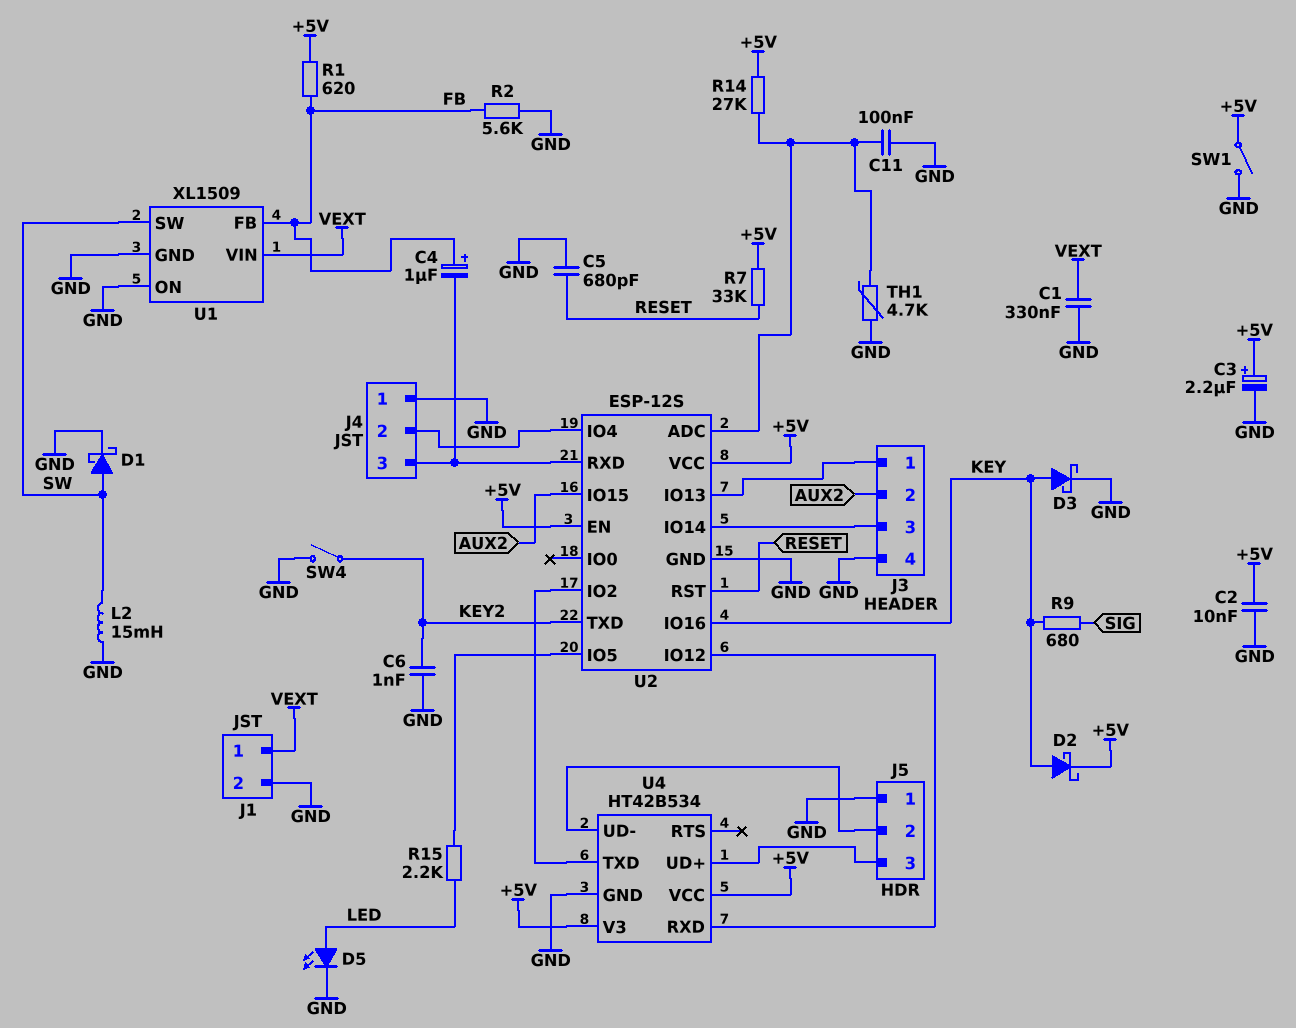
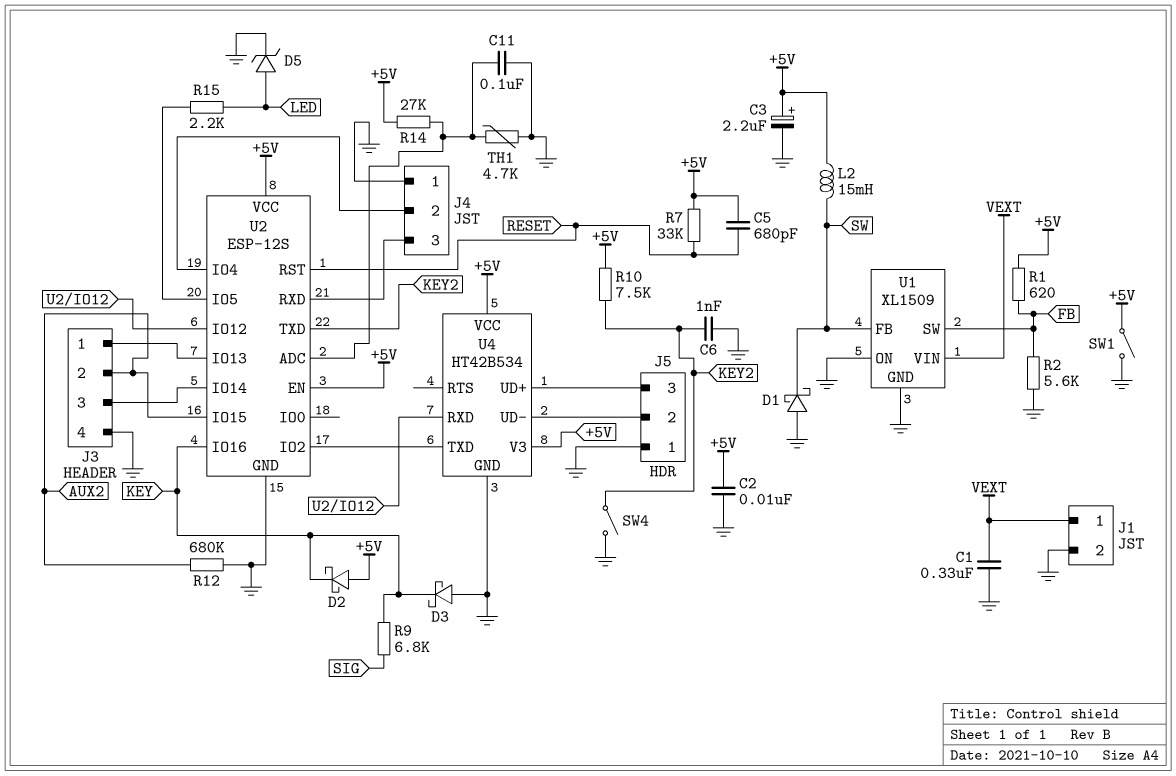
C4: 1uF (plus FB, minus J4/3) -> none
C5: 680pF (GND, RESET) -> 680pF (+5V, RESET)
D1: schottky (A SW, K GND) -> schottky (A GND, K SW)
D2: schottky (A KEY, K +5V) -> schottky (A +5V, K KEY)
D3: schottky (A KEY, K GND) -> schottky (A GND, K KEY)
D5: LED (A LED, K GND) -> zener (A LED, K GND)
L2: 15mH (GND, SW) -> 15mH (+5V, SW)
R9: 680 (KEY, SIG) -> 6.8k (KEY, SIG)
R10: none -> 7.5k (+5V, KEY2)
R12: none -> 680k (AUX2, GND)
U1 pin FB: FB -> SW
U1 pin SW: SW -> FB

